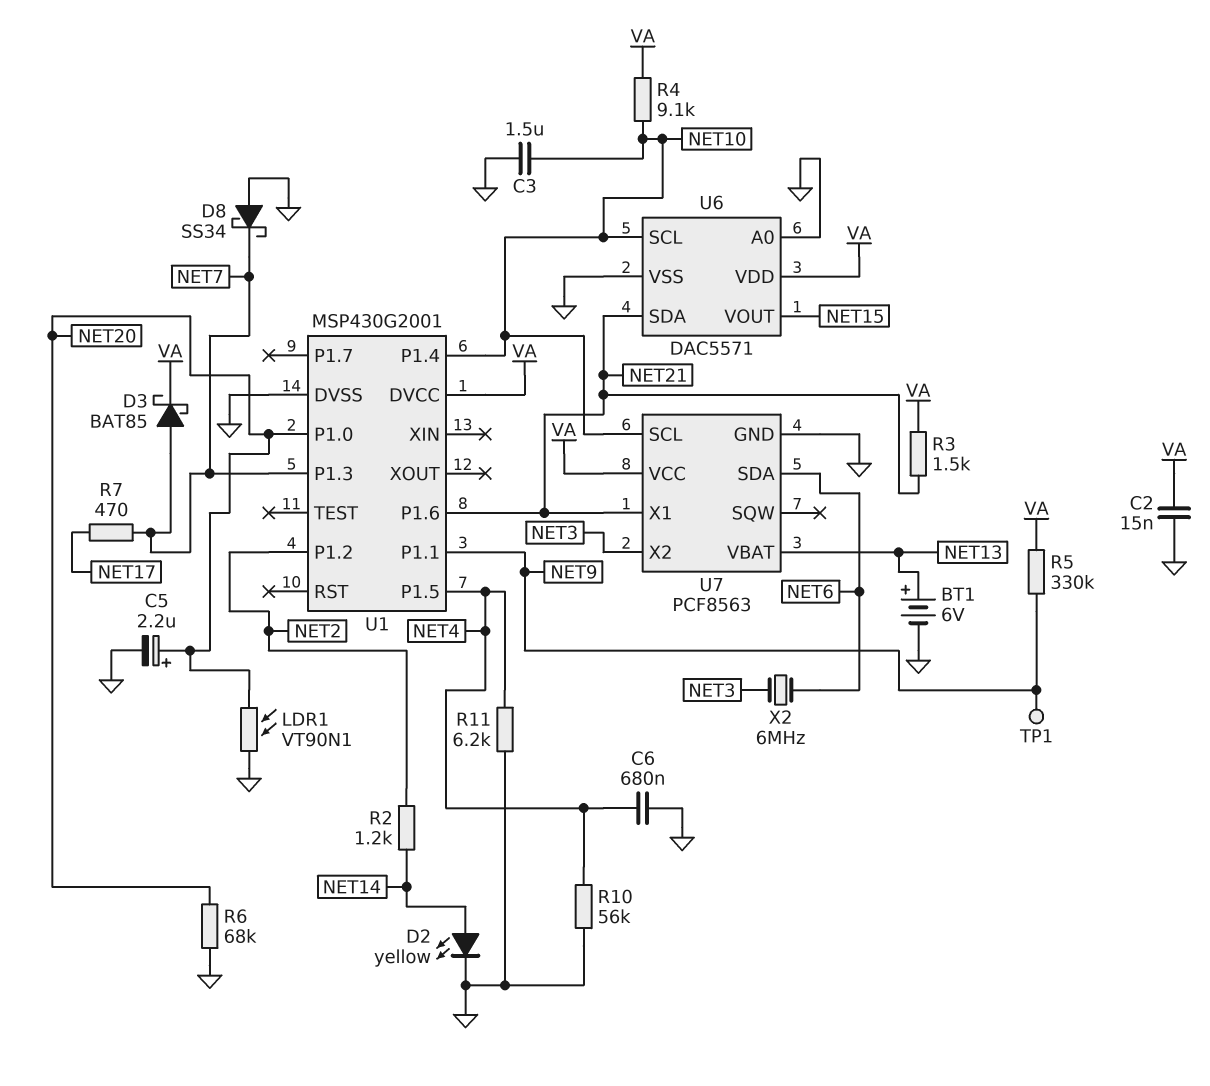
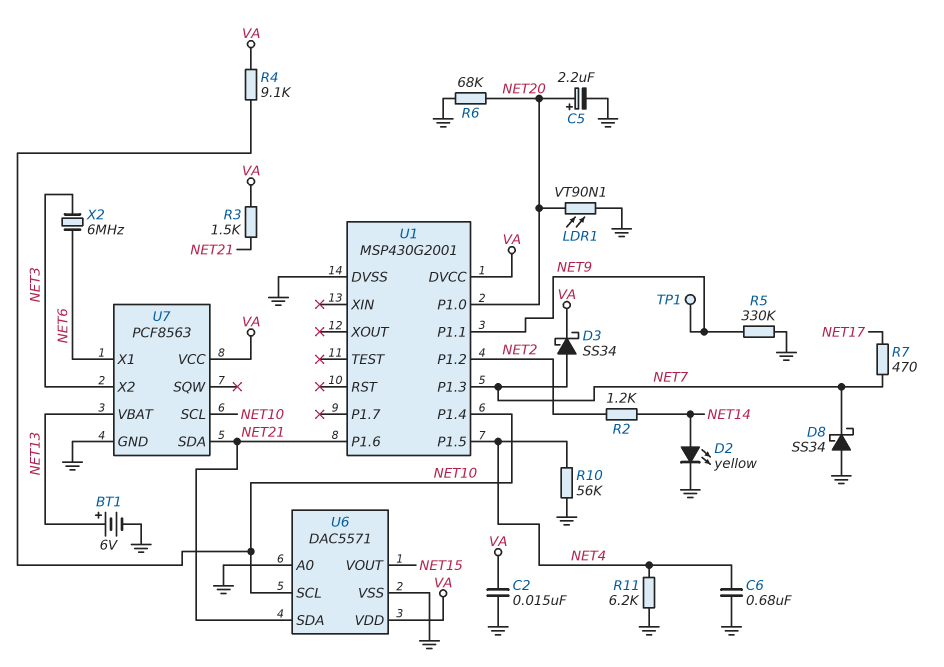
C3: 1.5uF (GND, NET10) -> none
D3: schottky BAT85 (A NET7, K VA) -> schottky SS34 (A NET7, K VA)
R5: 330k (NET9, VA) -> 330k (GND, NET9)
U7 pin SDA: NET6 -> NET21
U7 pin X1: NET21 -> NET6

